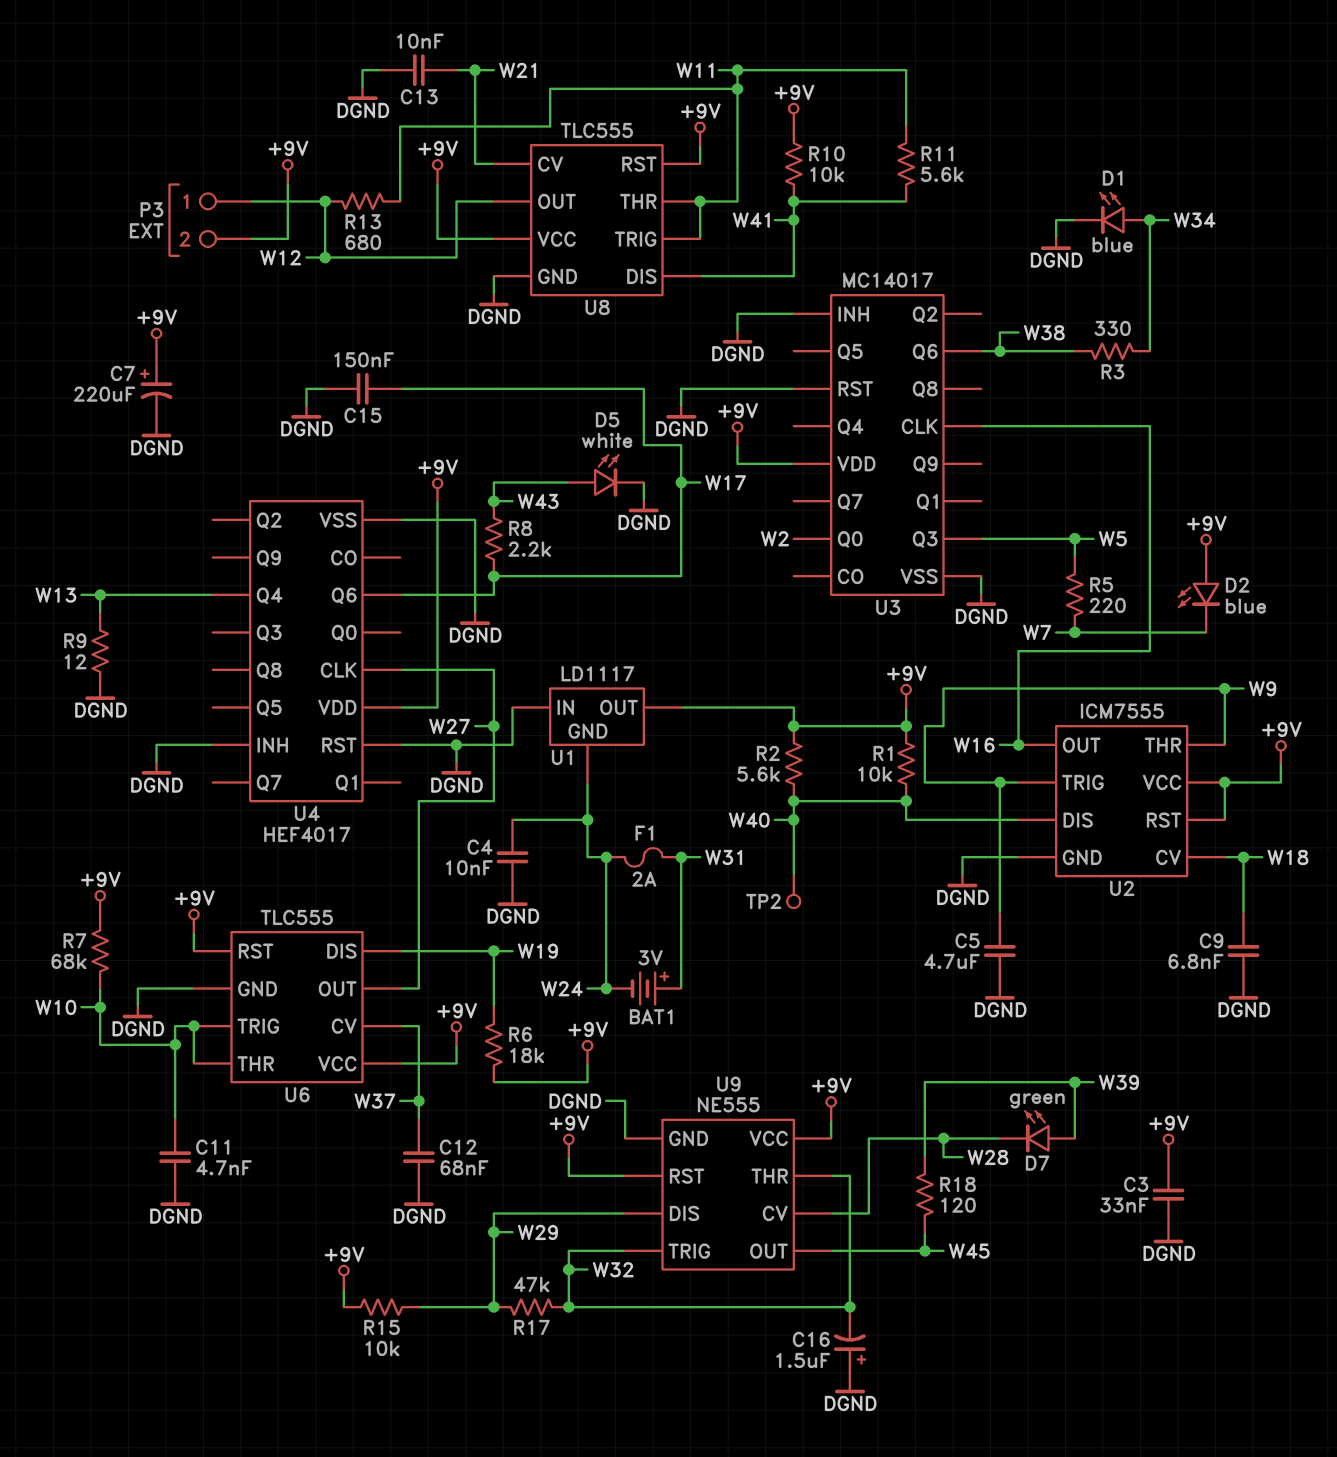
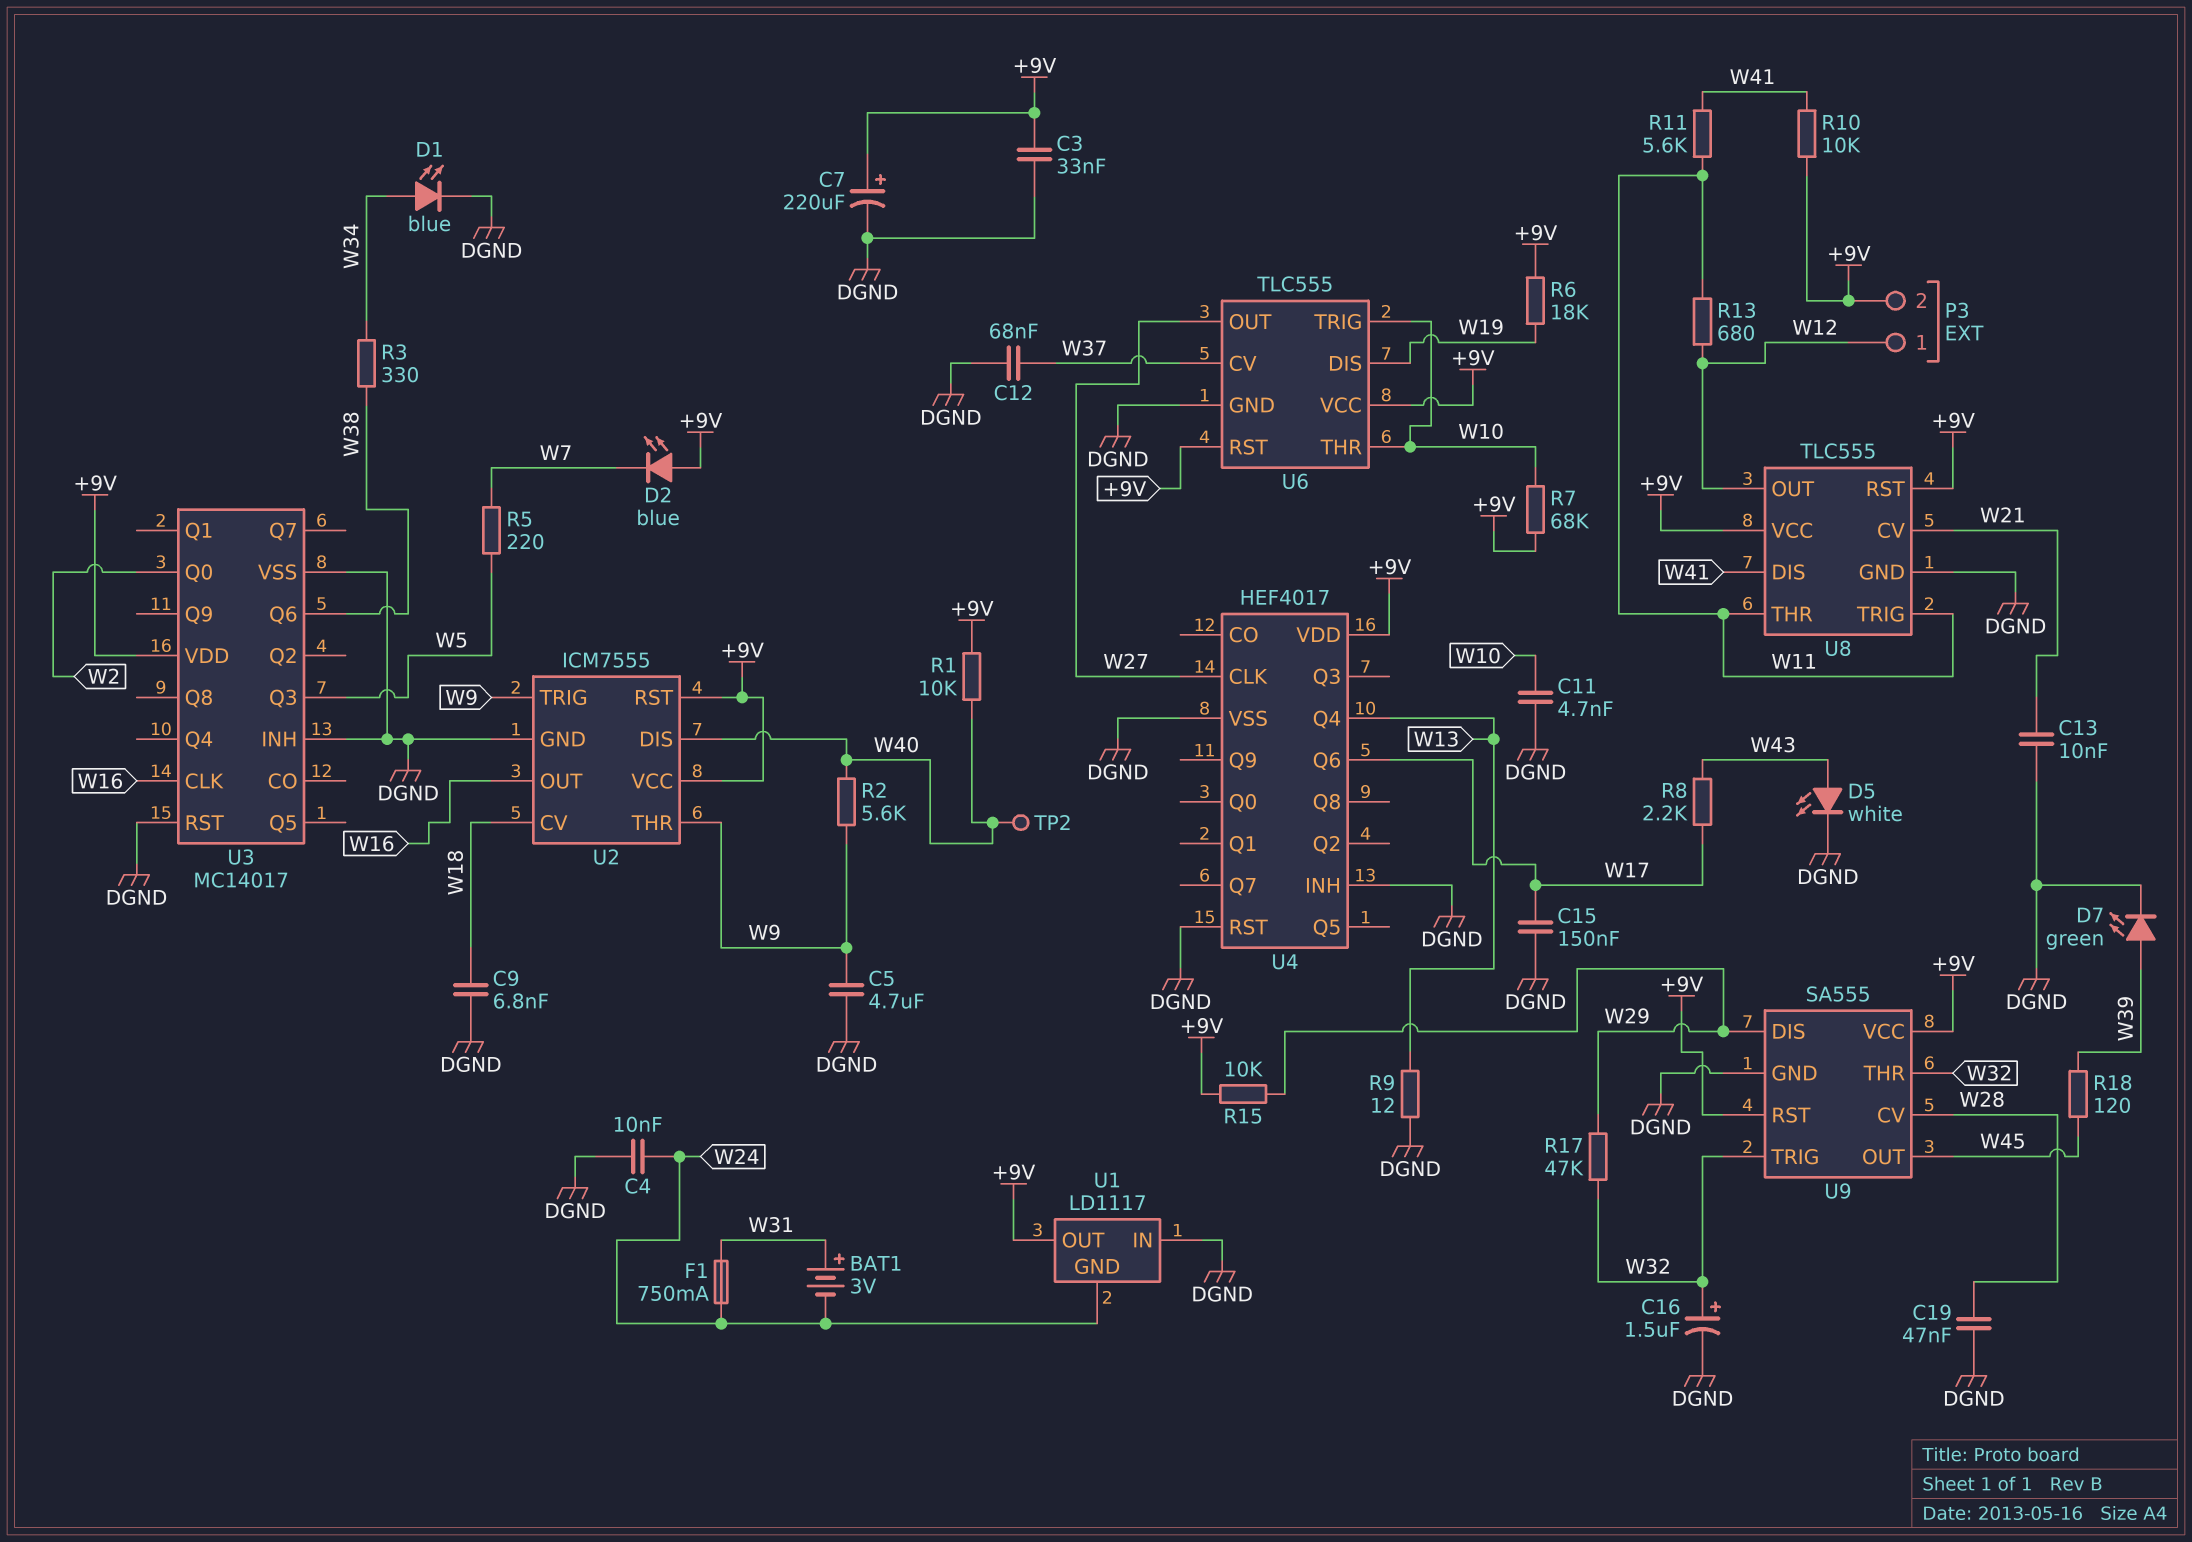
C16: 1.5uF (plus DGND, minus W32) -> 1.5uF (plus W32, minus DGND)
C19: none -> 47nF (DGND, W28)
D7: LED green (A W39, K W28) -> LED green (A W39, K DGND)
F1: 2A (W24, W31) -> 750mA (W24, W31)
R2: 5.6k (+9V, W40) -> 5.6k (W9, W40)
U9: NE555 -> SA555

